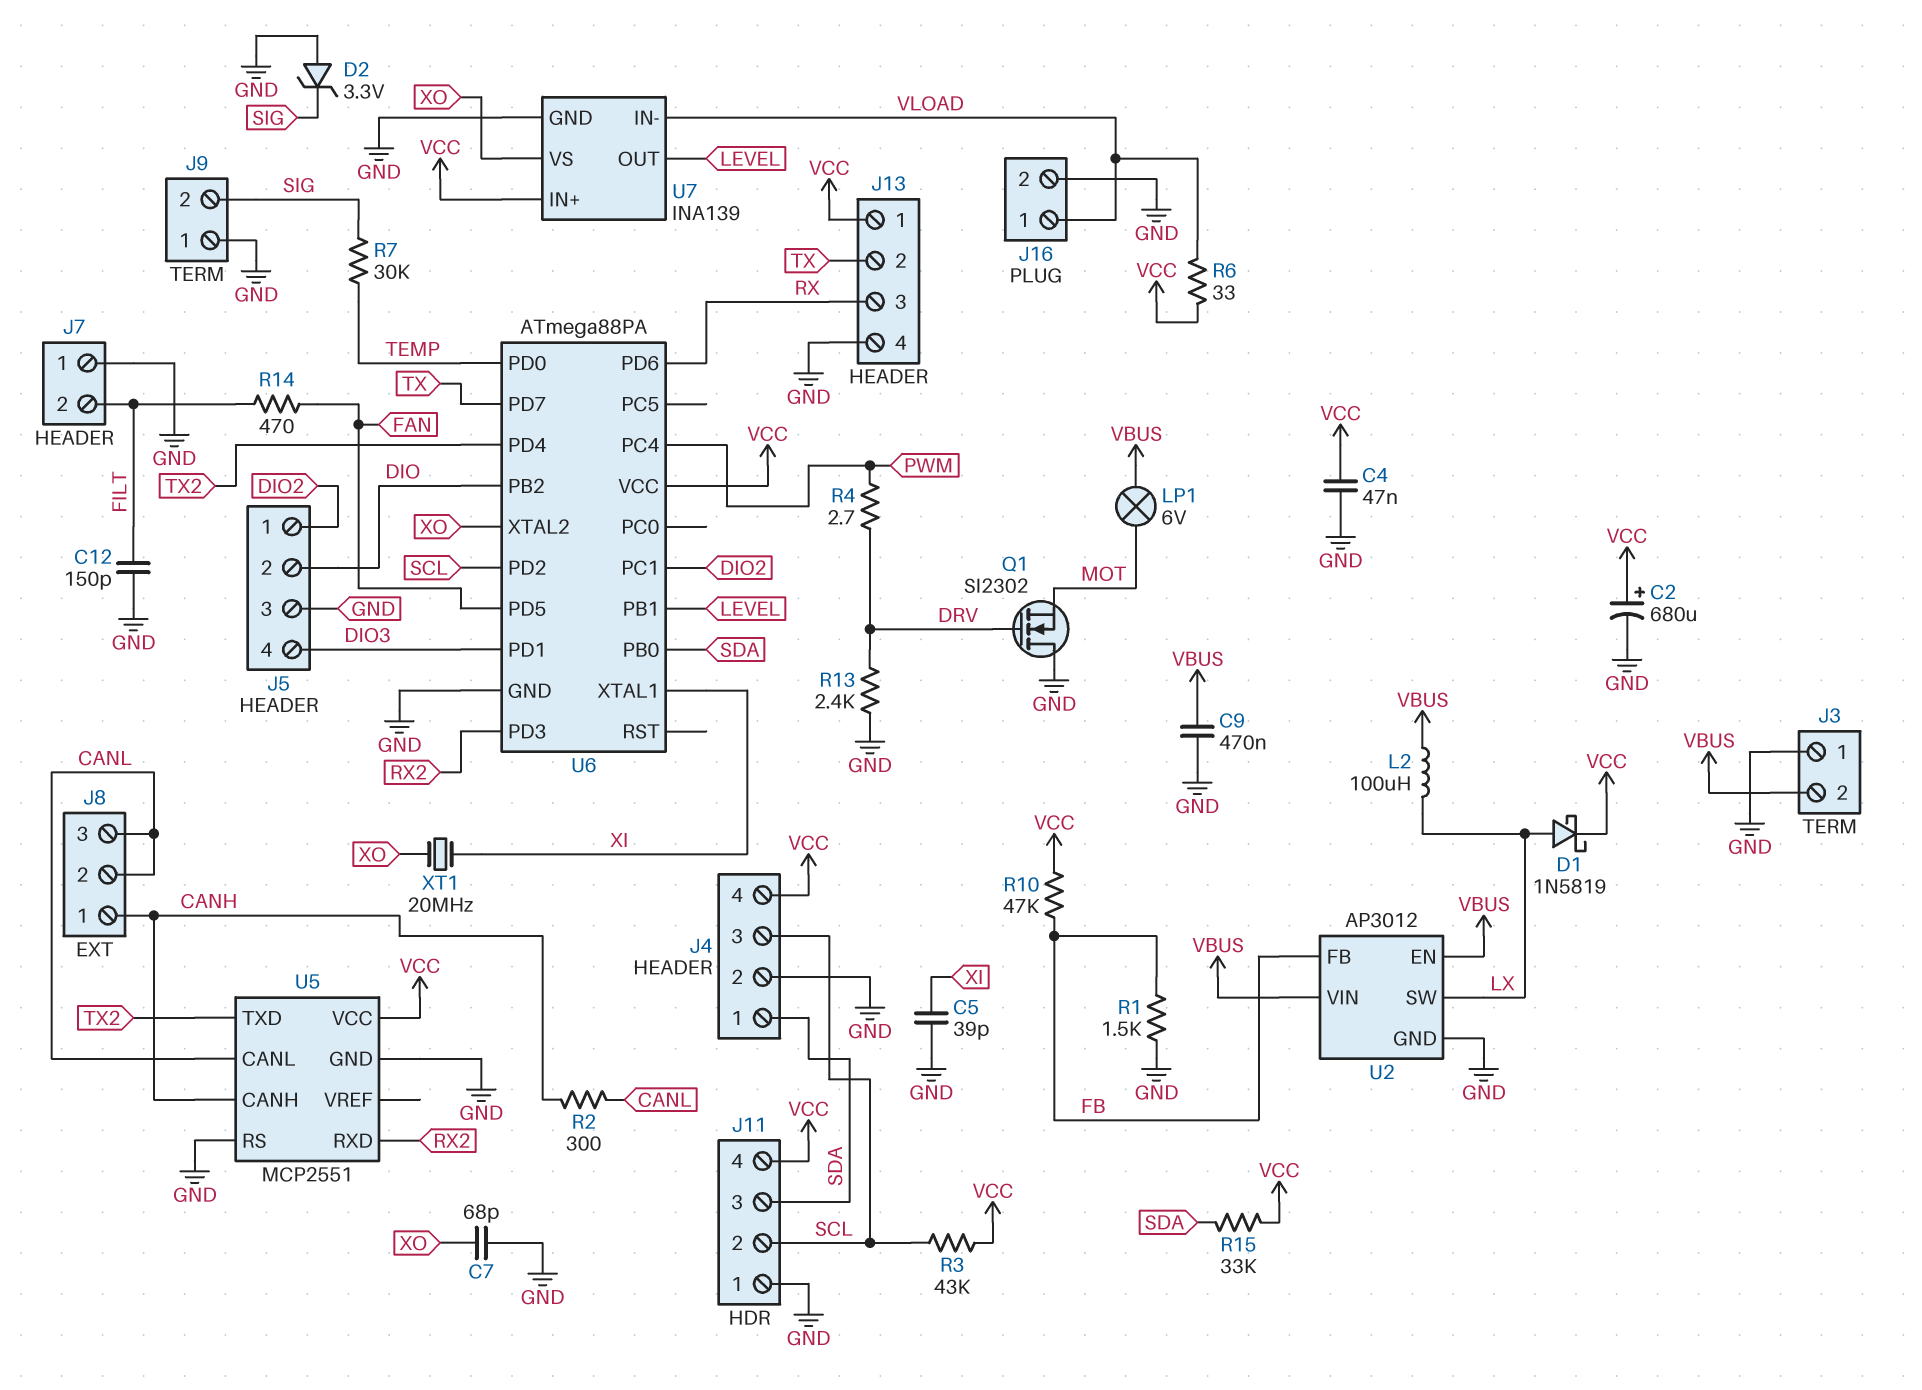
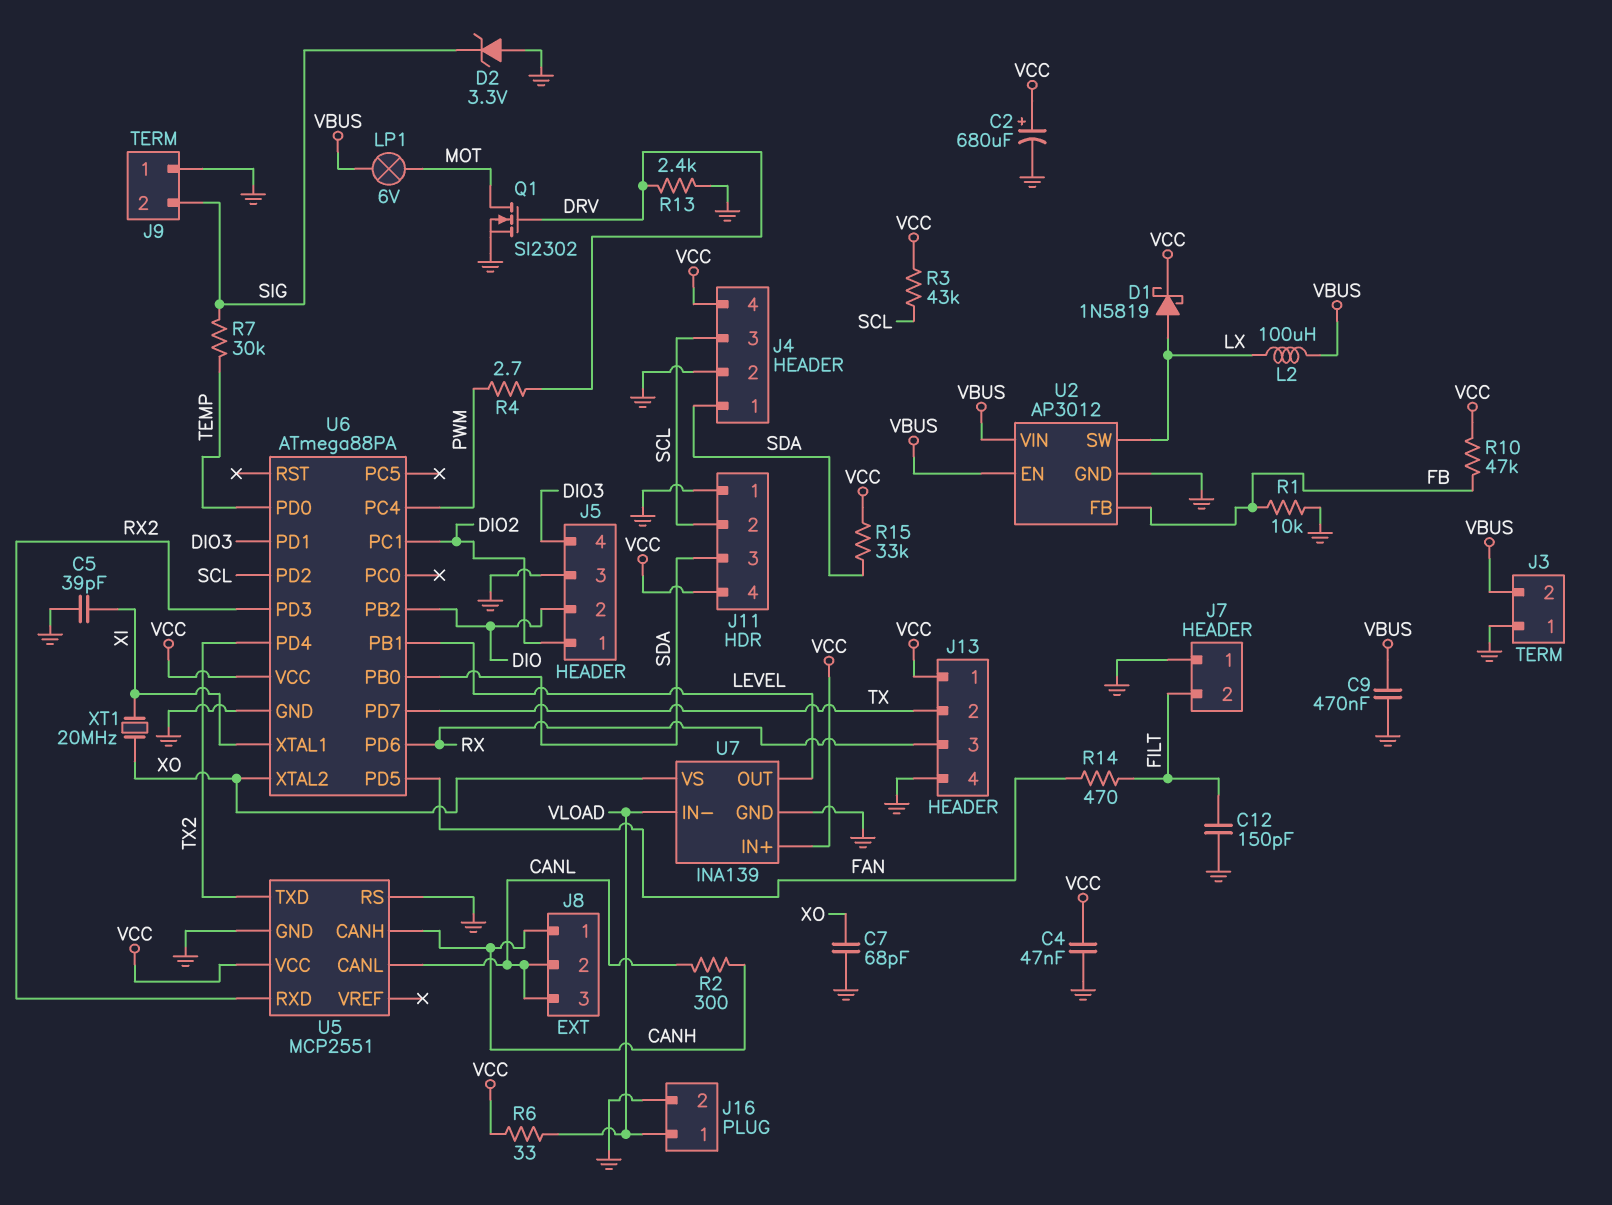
Q1: NMOS SI2302 (G DRV, D GND, S MOT) -> NMOS SI2302 (G DRV, D MOT, S GND)
R1: 1.5k (FB, GND) -> 10k (FB, GND)

